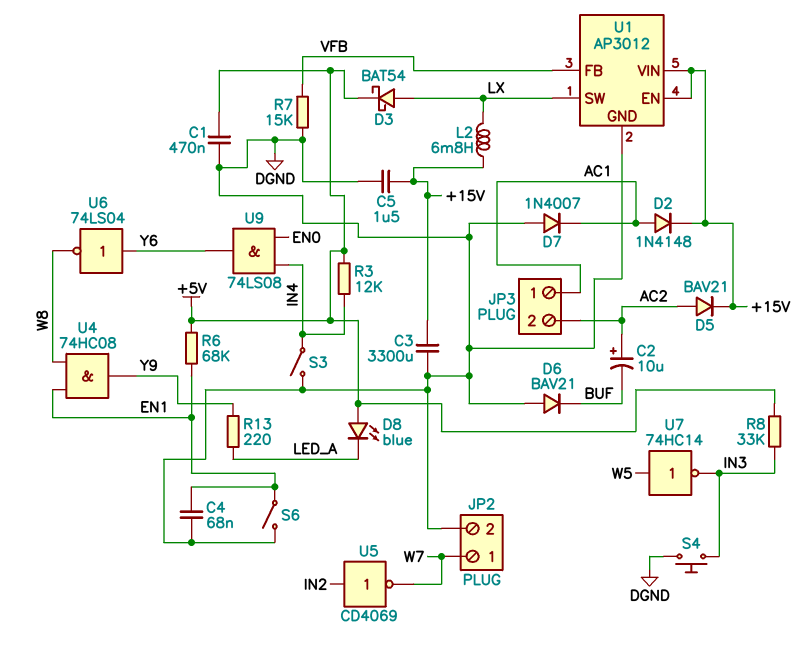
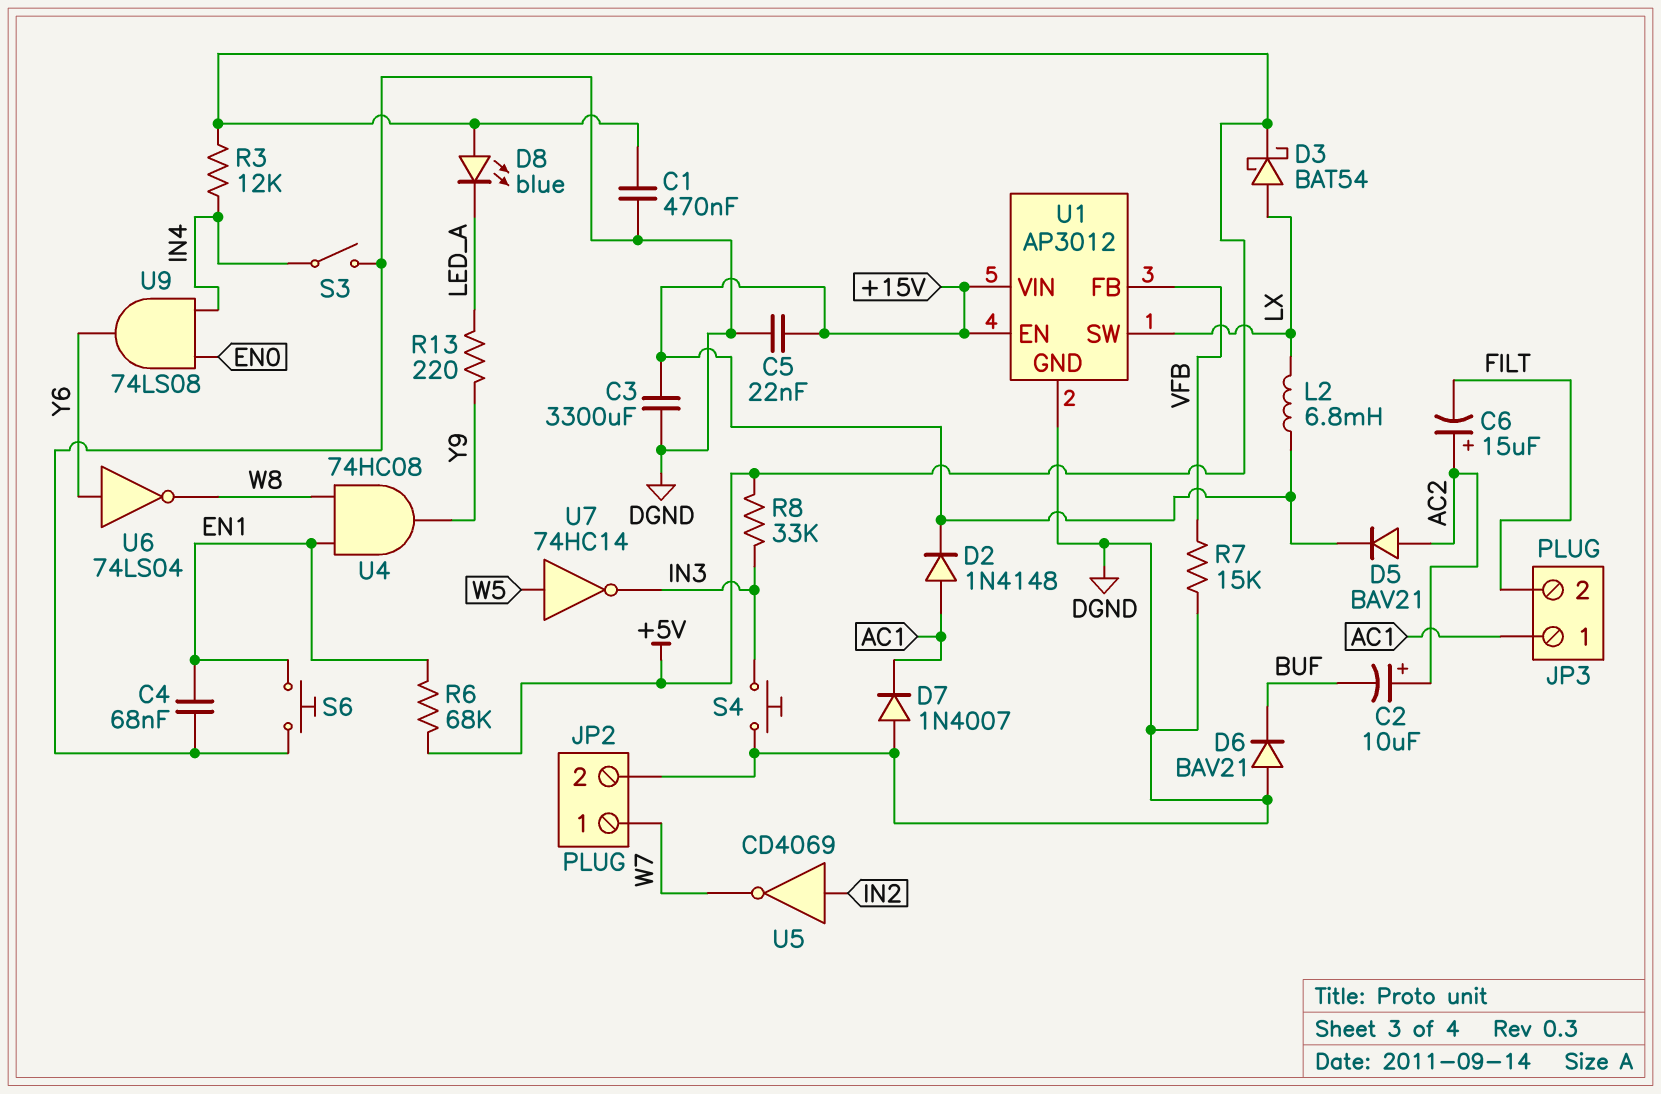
C5: 1.5uF (+15V, DGND) -> 22nF (+15V, DGND)
C6: none -> 15uF (plus AC2, minus FILT)
JP3 pin 2: AC2 -> FILT
S6: switch (DGND, EN1) -> button (DGND, EN1)

